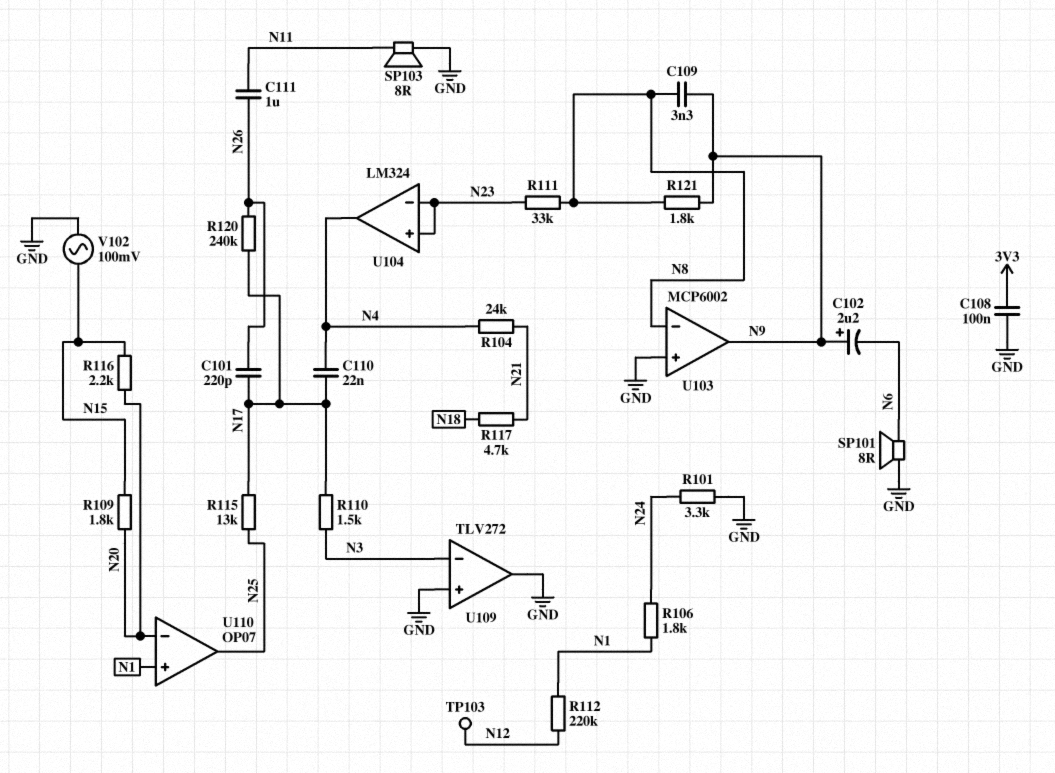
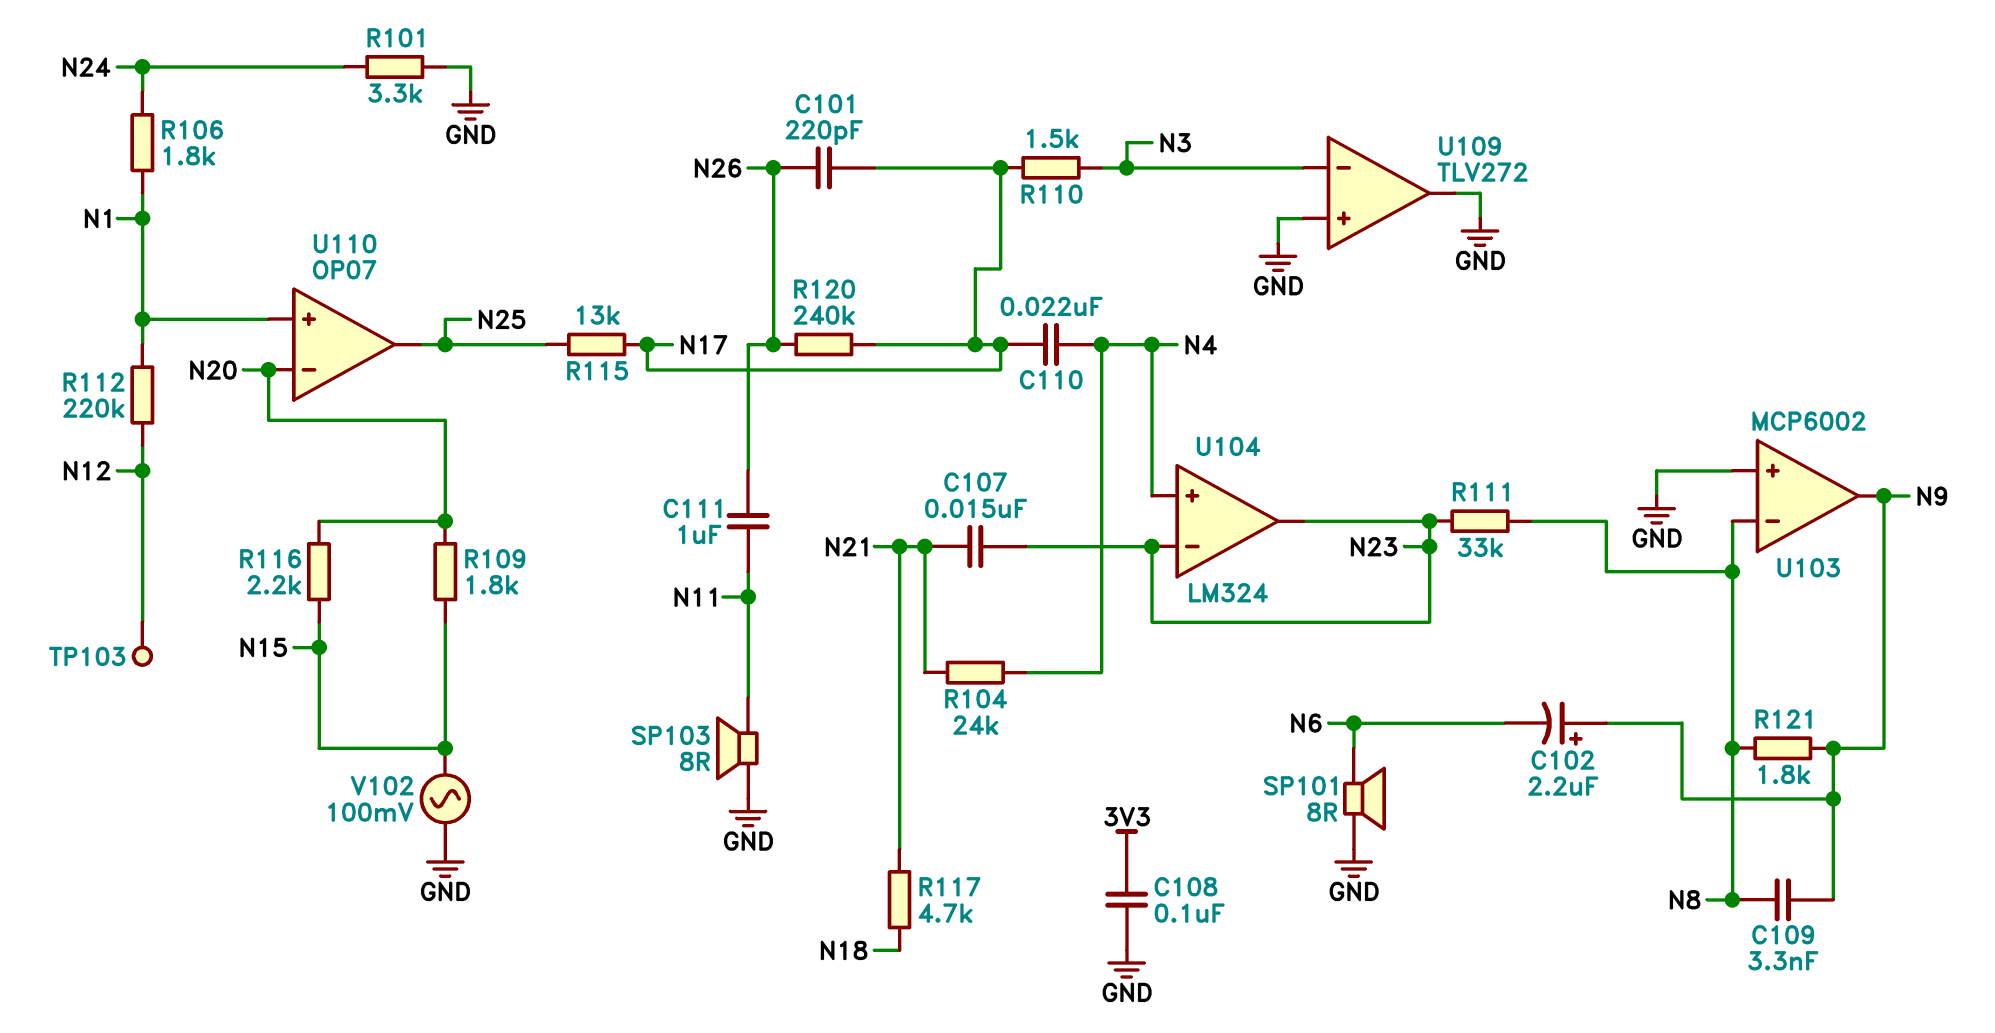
C107: none -> 15nF (N21, N23)
U104 pin in+: N23 -> N4
U104 pin out: N4 -> N23

